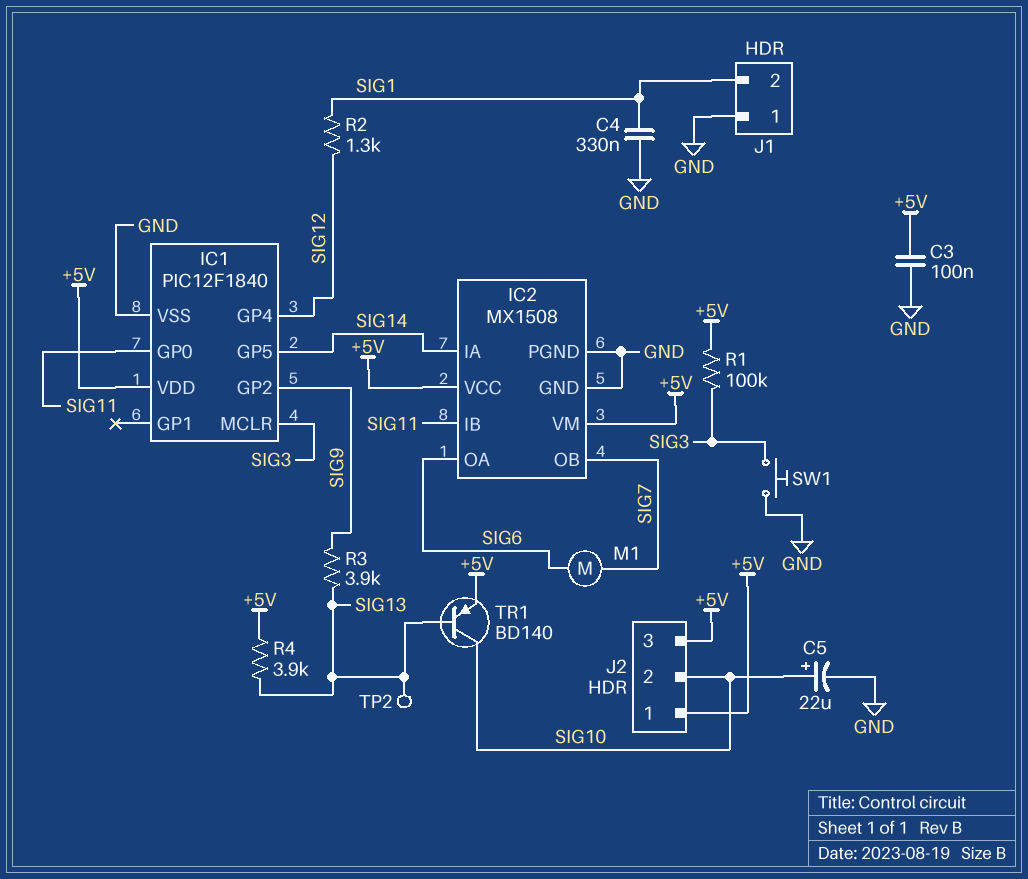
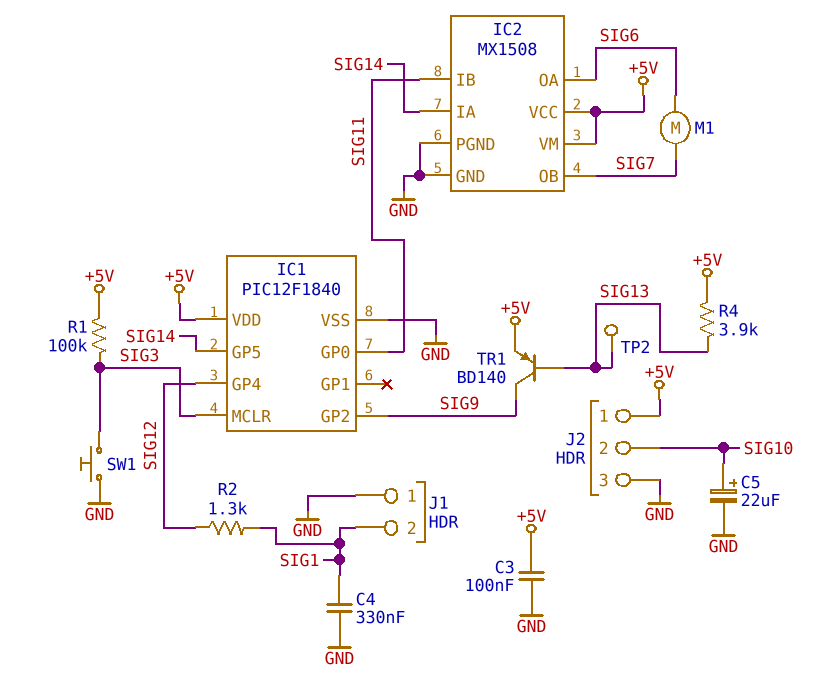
J2 pin 3: +5V -> GND
R3: 3.9k (SIG9, SIG13) -> none
TR1: PNP BD140 (B SIG13, C SIG10, E +5V) -> PNP BD140 (B SIG13, C SIG9, E +5V)

